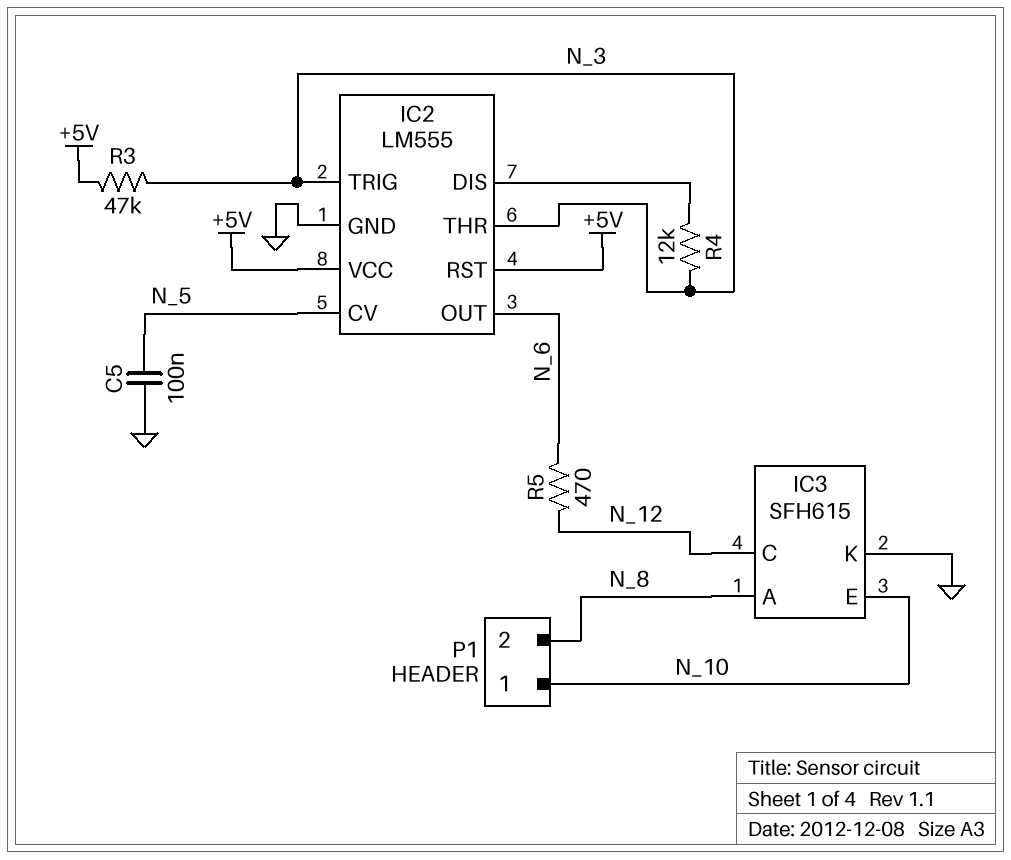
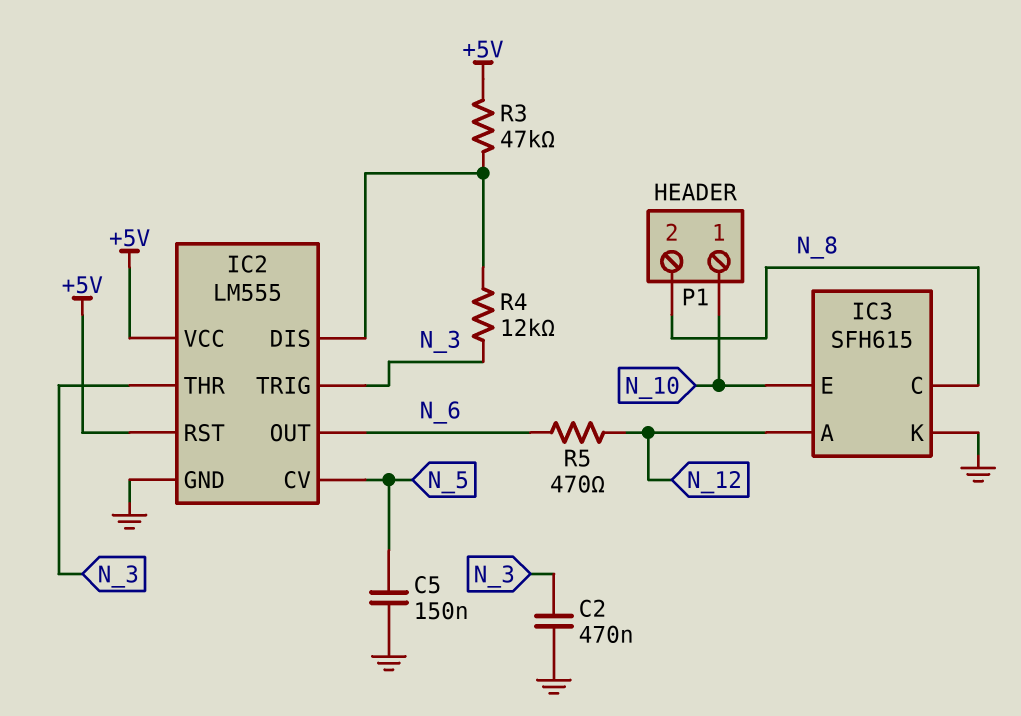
C2: none -> 470nF (GND, N_3)
C5: 100nF (GND, N_5) -> 150nF (GND, N_5)
IC3 pin A: N_8 -> N_12
IC3 pin C: N_12 -> N_8
R3: 47k (+5V, N_3) -> 47k (+5V, IC2/DIS)

